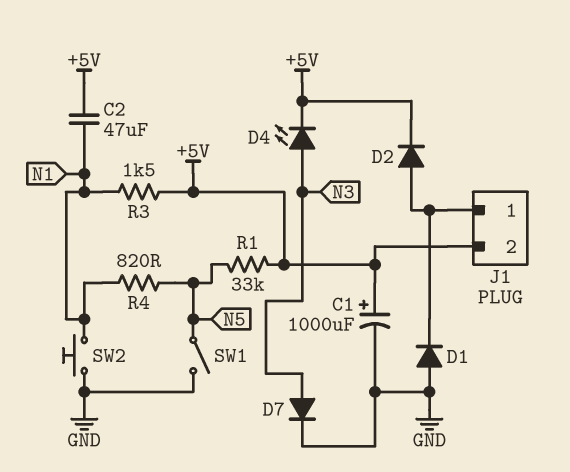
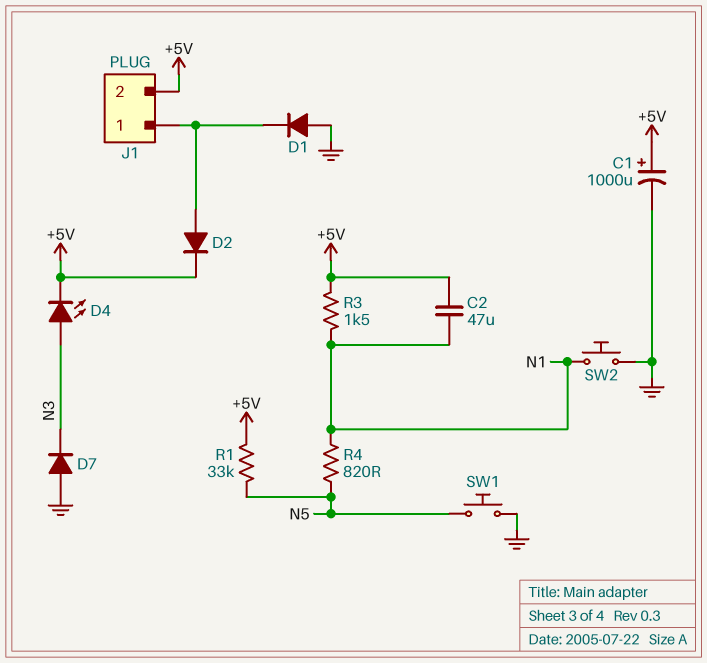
D7: diode (A N3, K GND) -> diode (A GND, K N3)
SW1: switch (GND, N5) -> button (GND, N5)

